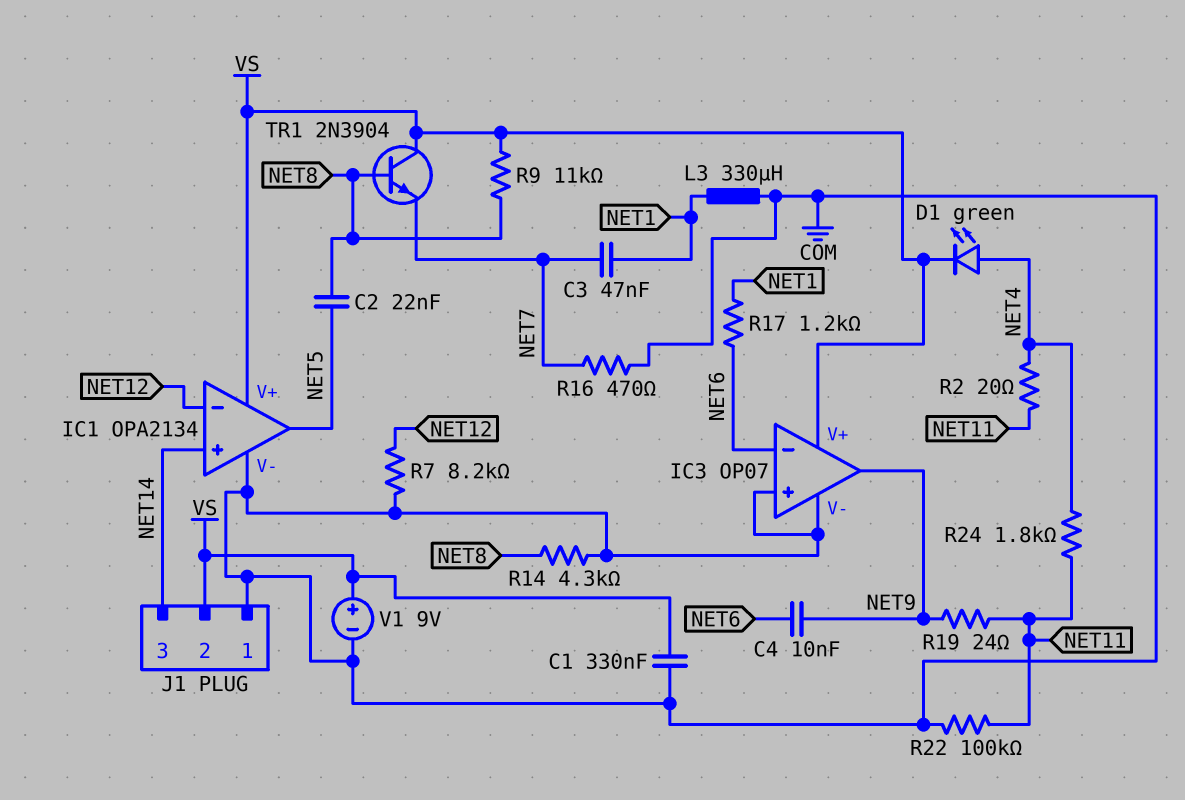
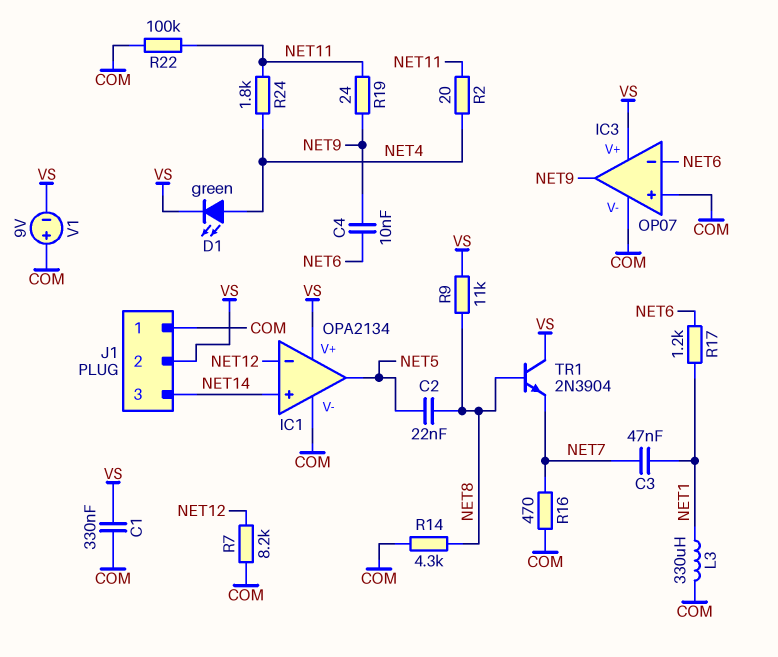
V1: 9V (plus VS, minus COM) -> 9V (plus COM, minus VS)

